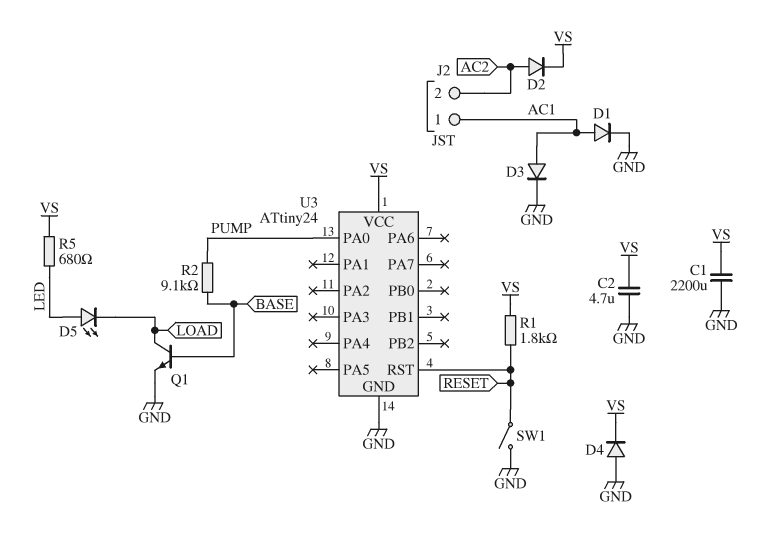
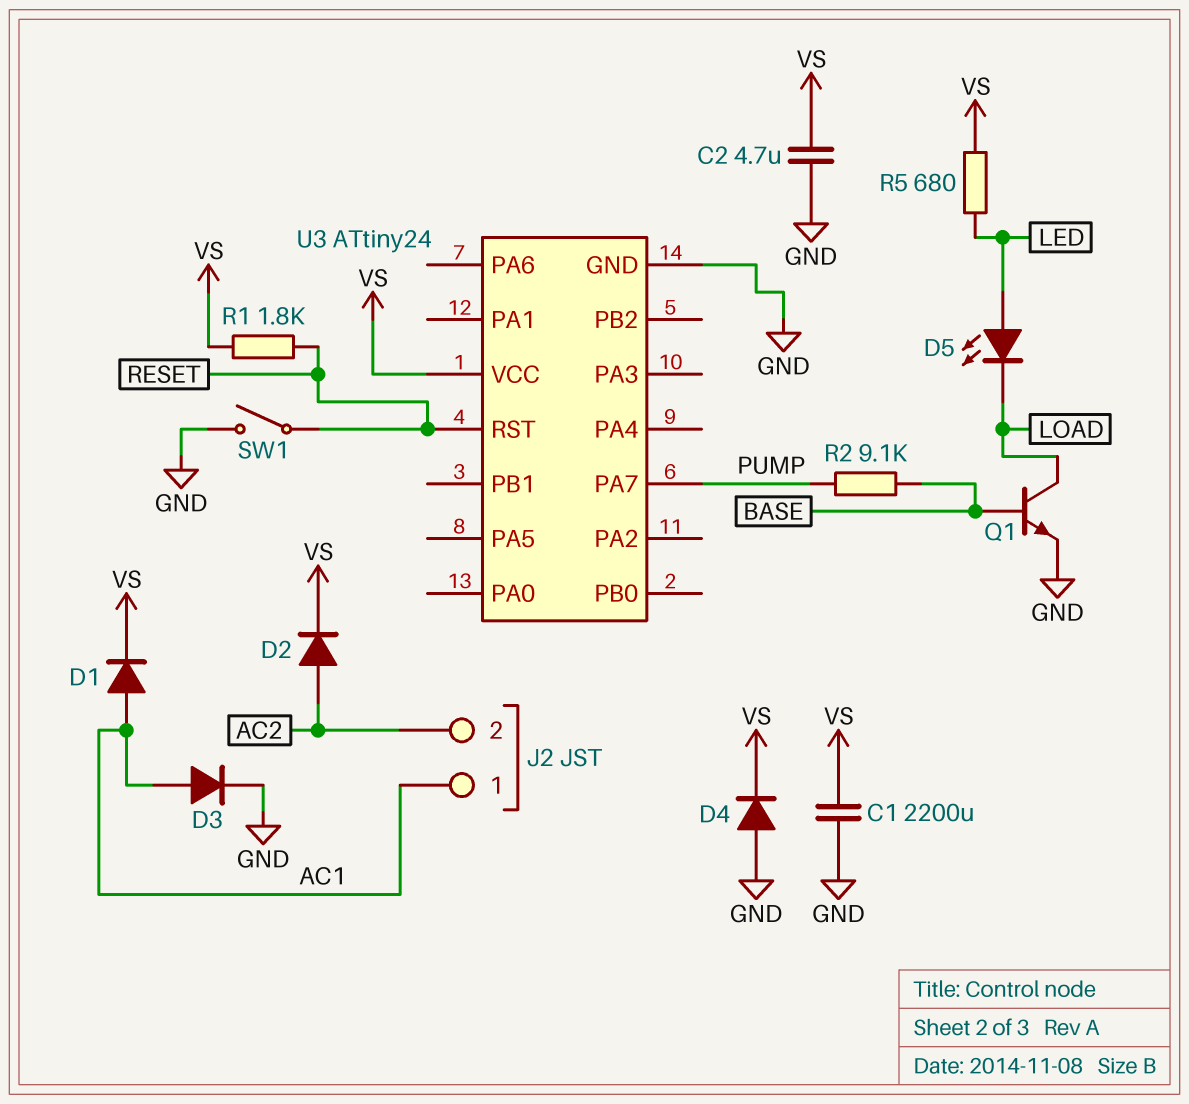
D1: diode (A AC1, K GND) -> diode (A AC1, K VS)
U3 pin PA0: PUMP -> none
U3 pin PA7: none -> PUMP

